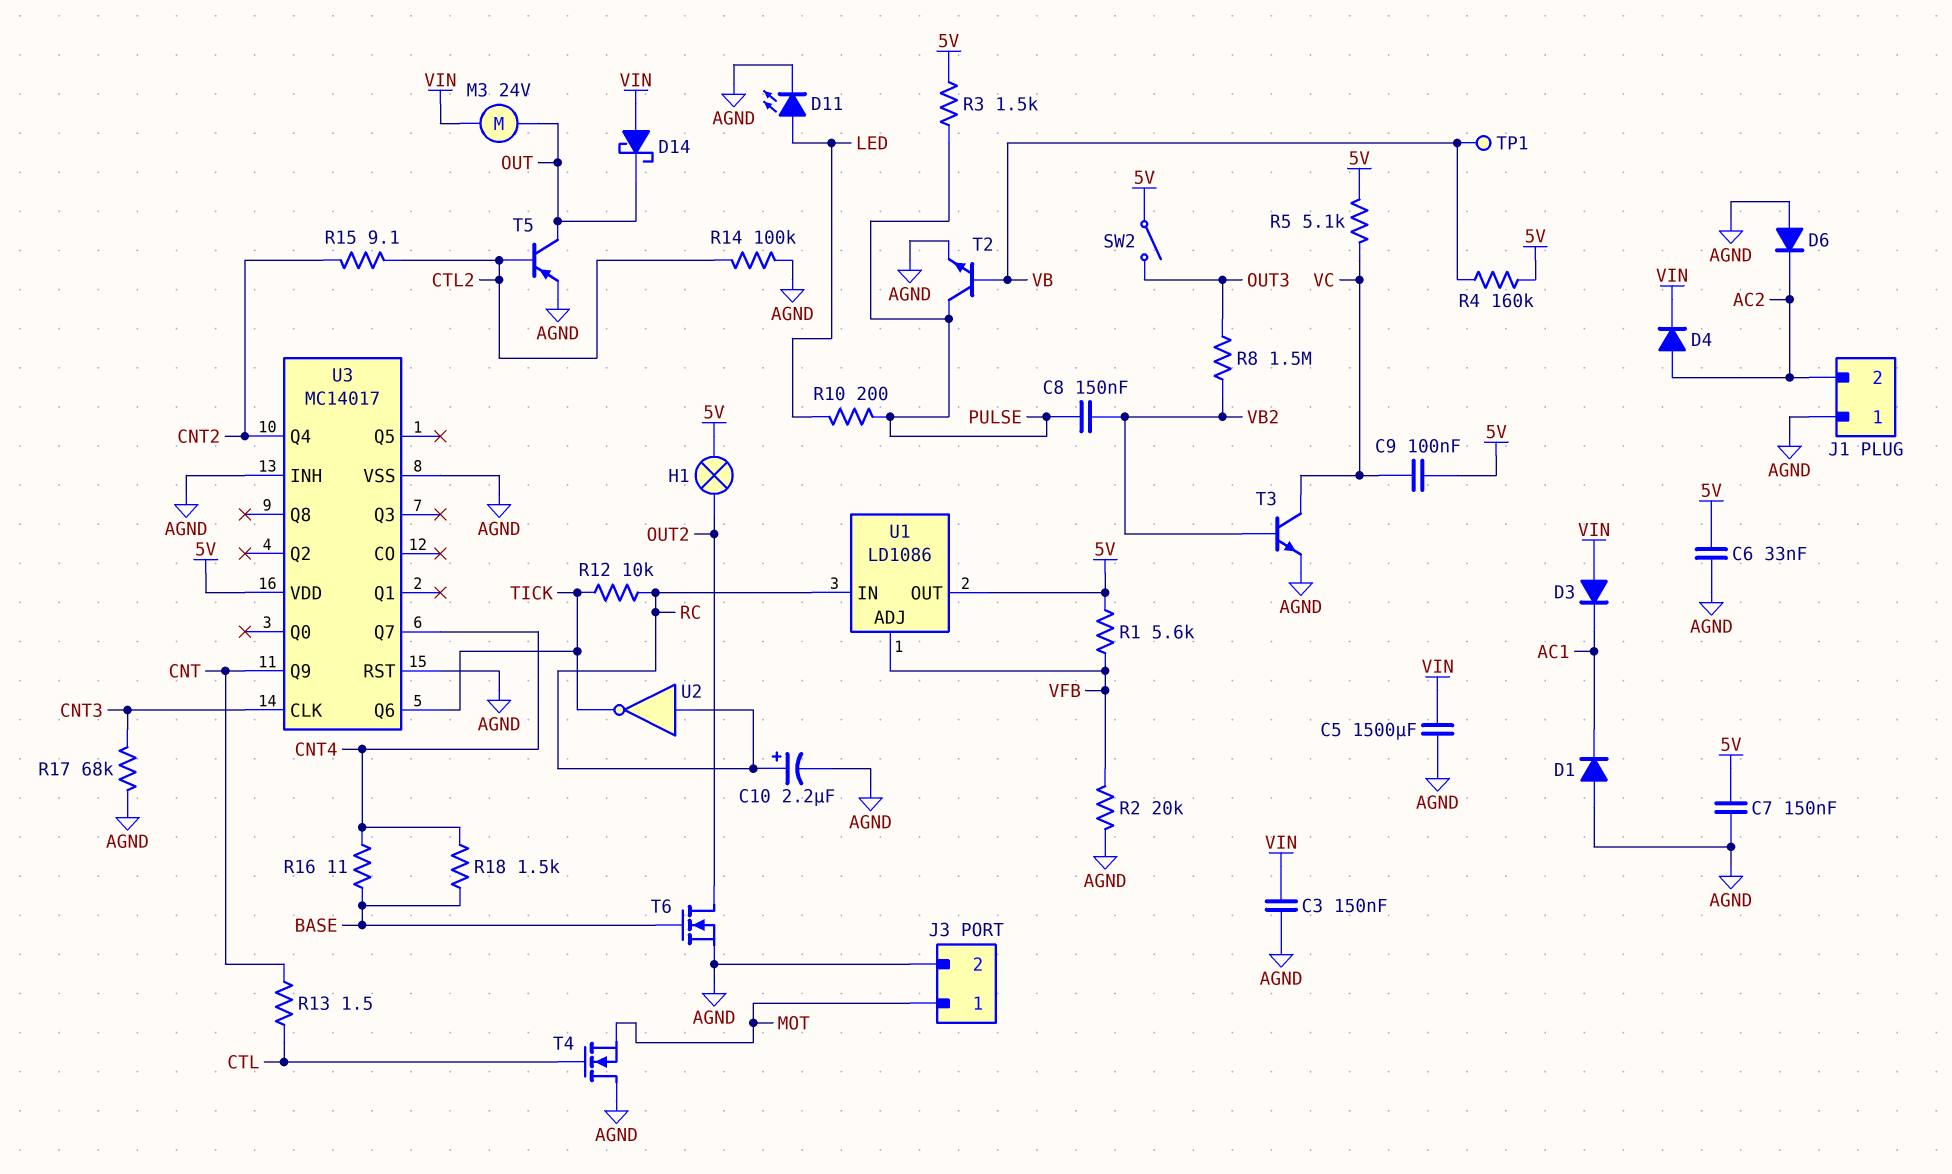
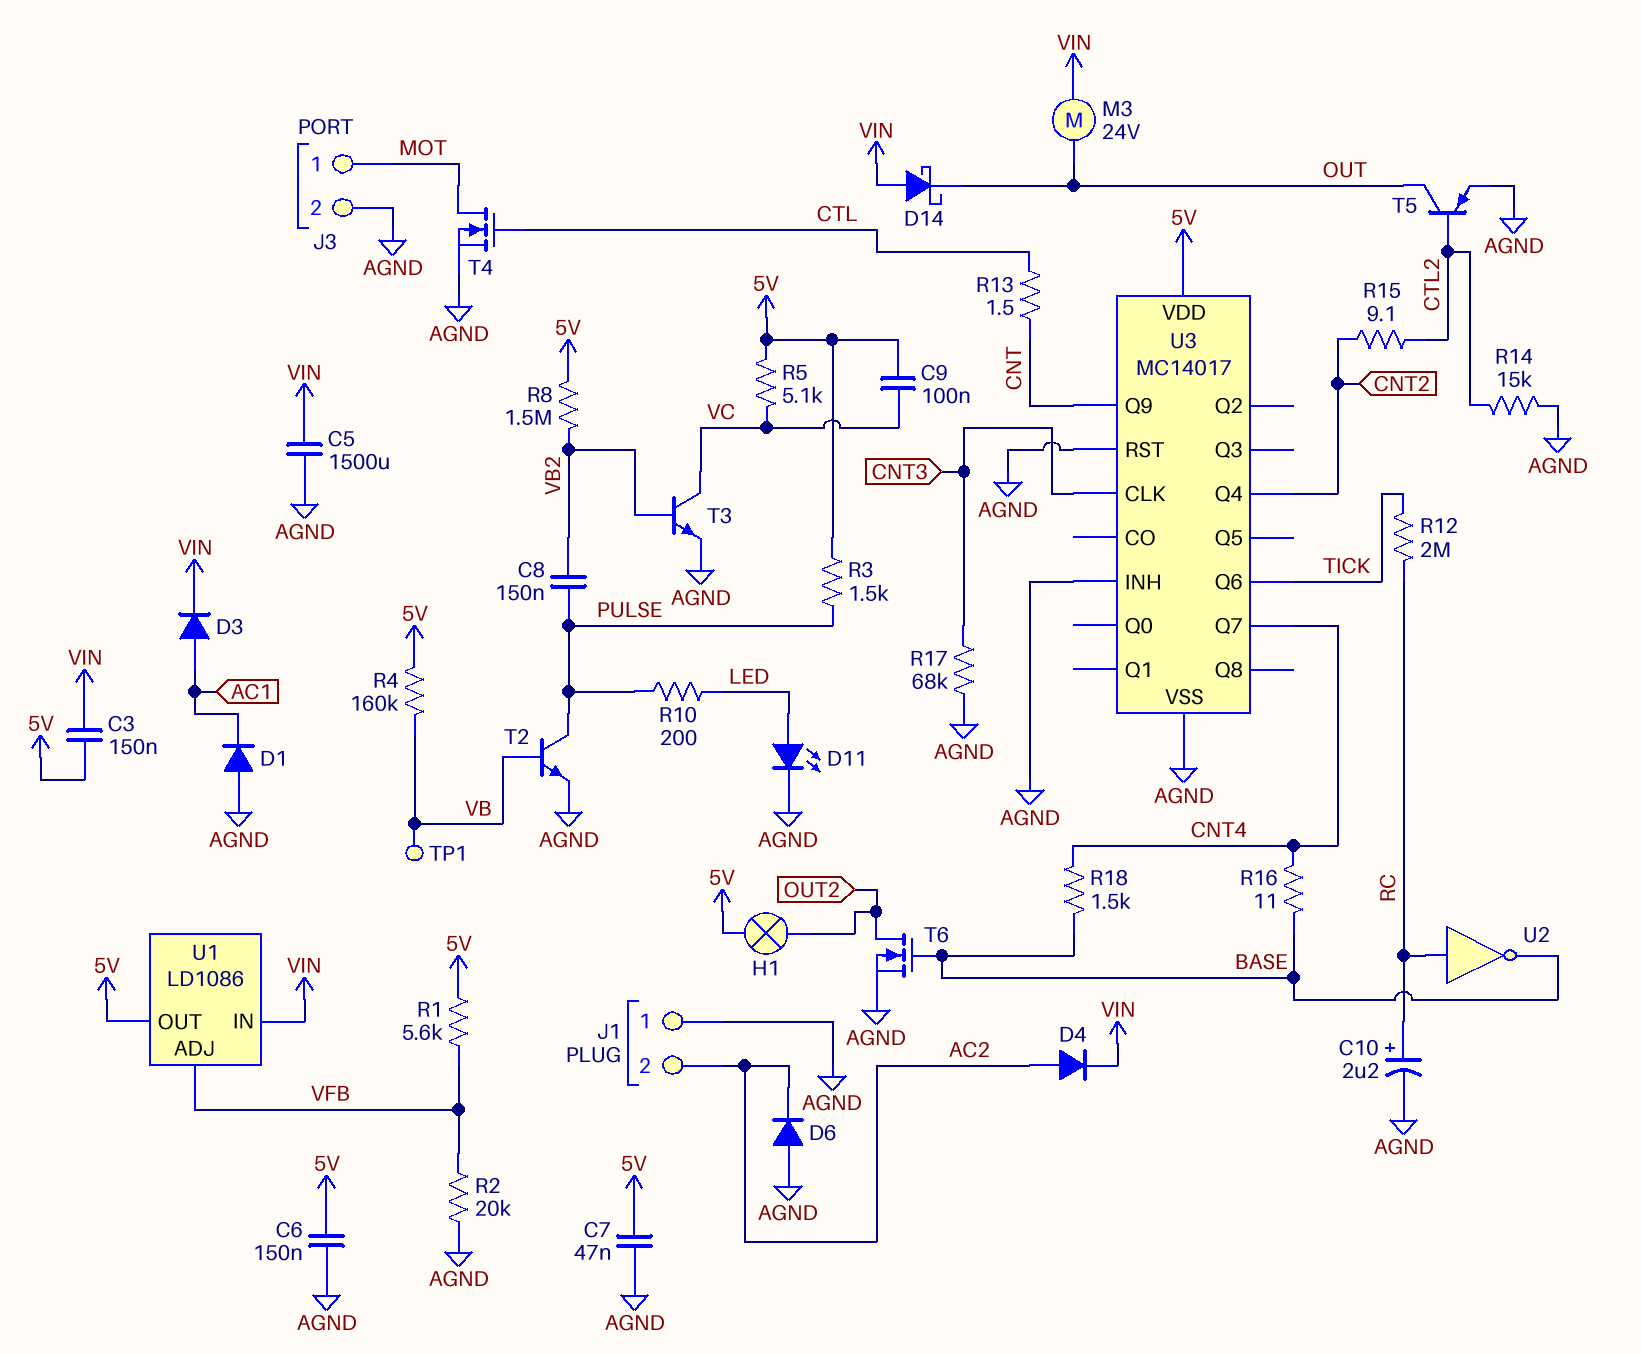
C3: 150nF (AGND, VIN) -> 150nF (5V, VIN)
C6: 33nF (5V, AGND) -> 150nF (5V, AGND)
C7: 150nF (5V, AGND) -> 47nF (5V, AGND)
D3: diode (A VIN, K AC1) -> diode (A AC1, K VIN)
R8: 1.5M (OUT3, VB2) -> 1.5M (5V, VB2)
R12: 10k (RC, TICK) -> 2M (RC, TICK)
R14: 100k (AGND, CTL2) -> 15k (AGND, CTL2)
SW2: switch (5V, OUT3) -> none
T4: NMOS (G CTL, D AGND, S MOT) -> NMOS (G CTL, D MOT, S AGND)
U1 pin IN: RC -> VIN
U2: NOT (in RC, out TICK) -> NOT (in RC, out BASE)

